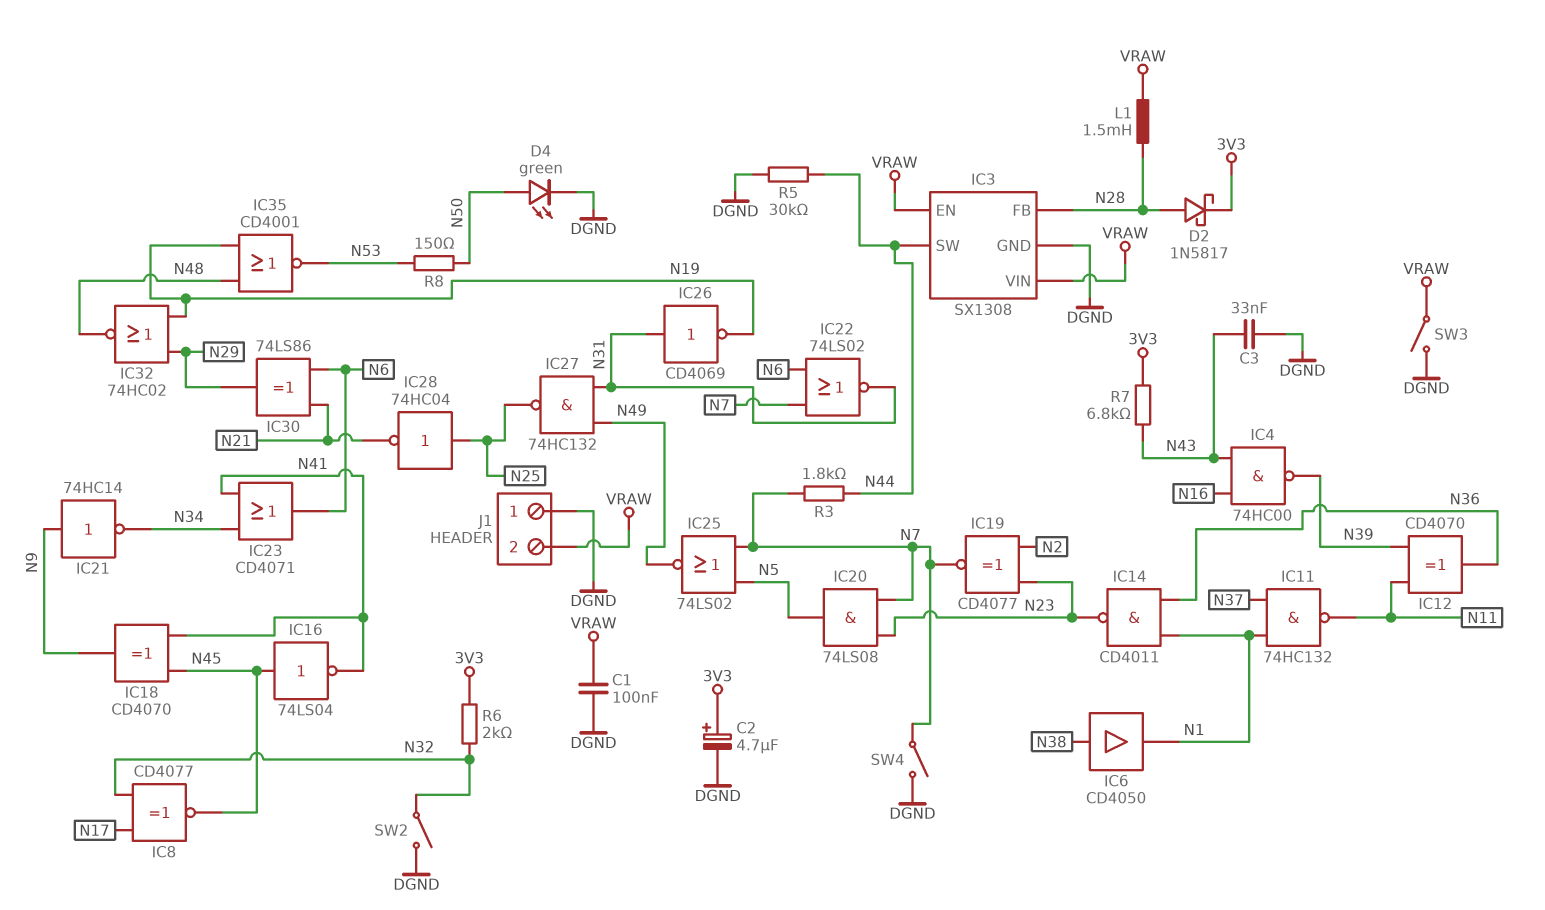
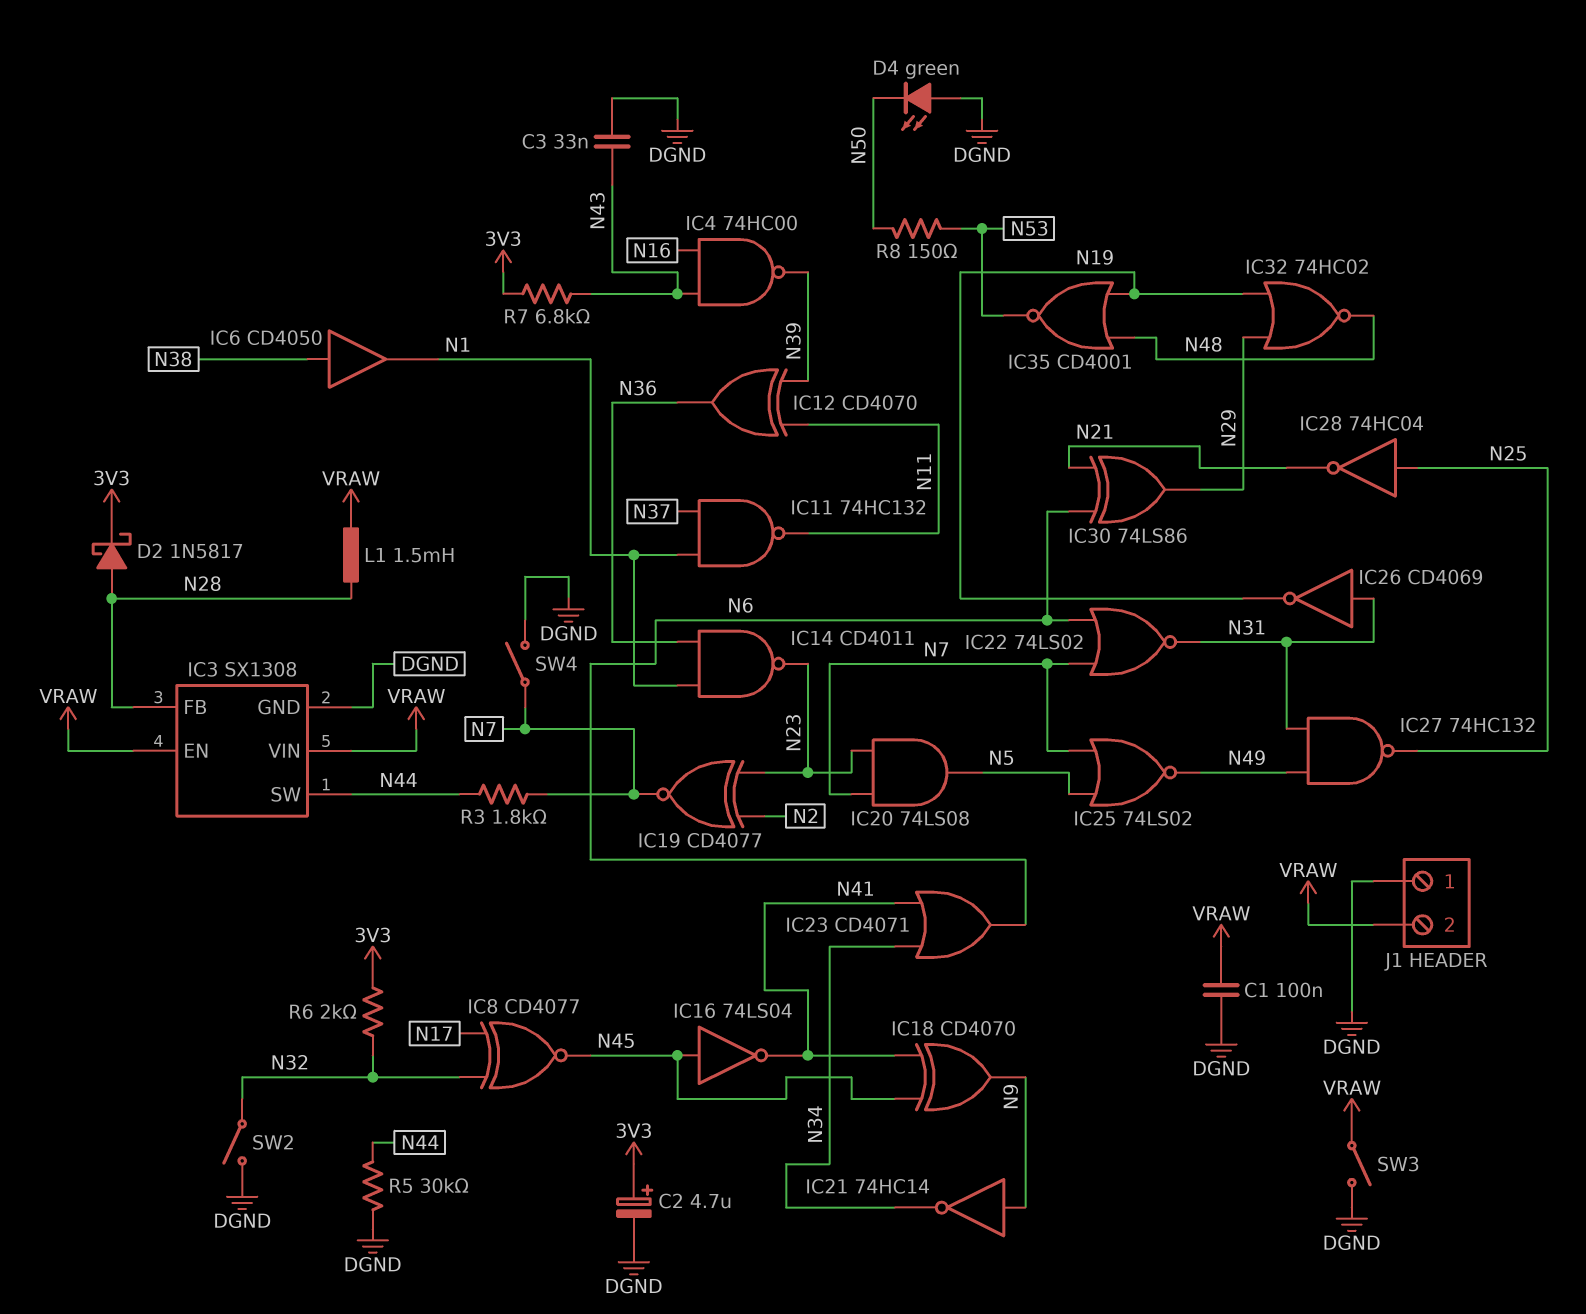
D4: LED green (A N50, K DGND) -> LED green (A DGND, K N50)

